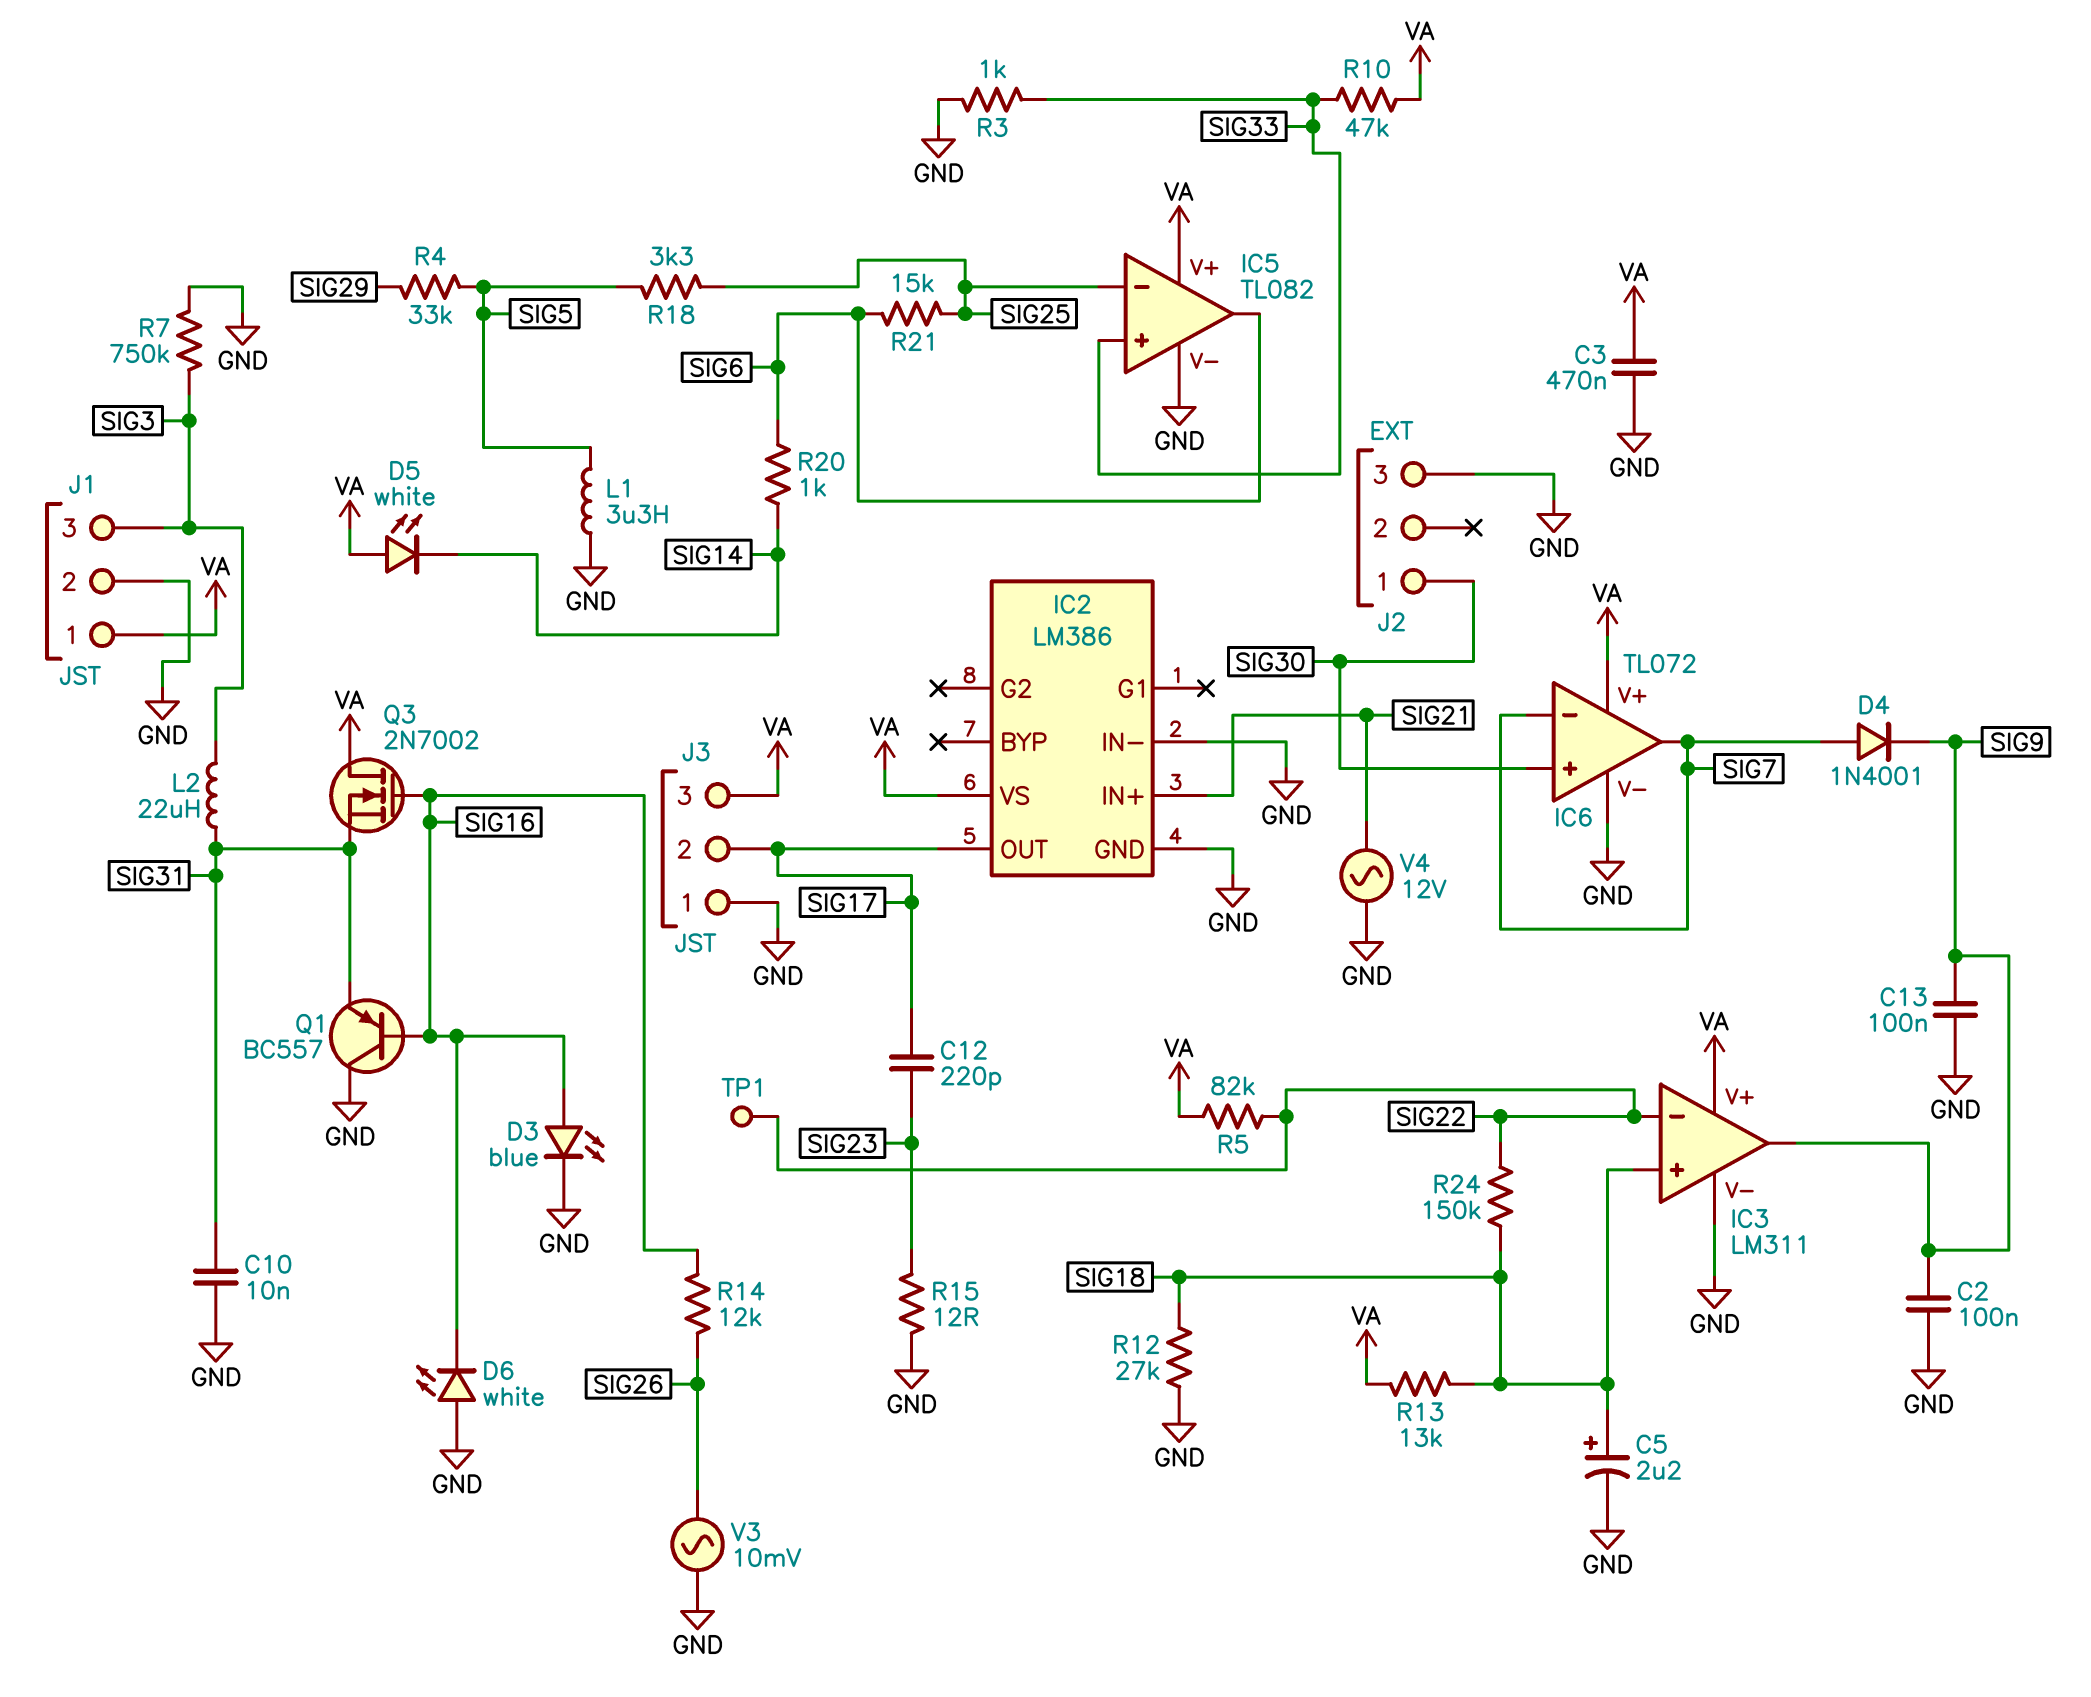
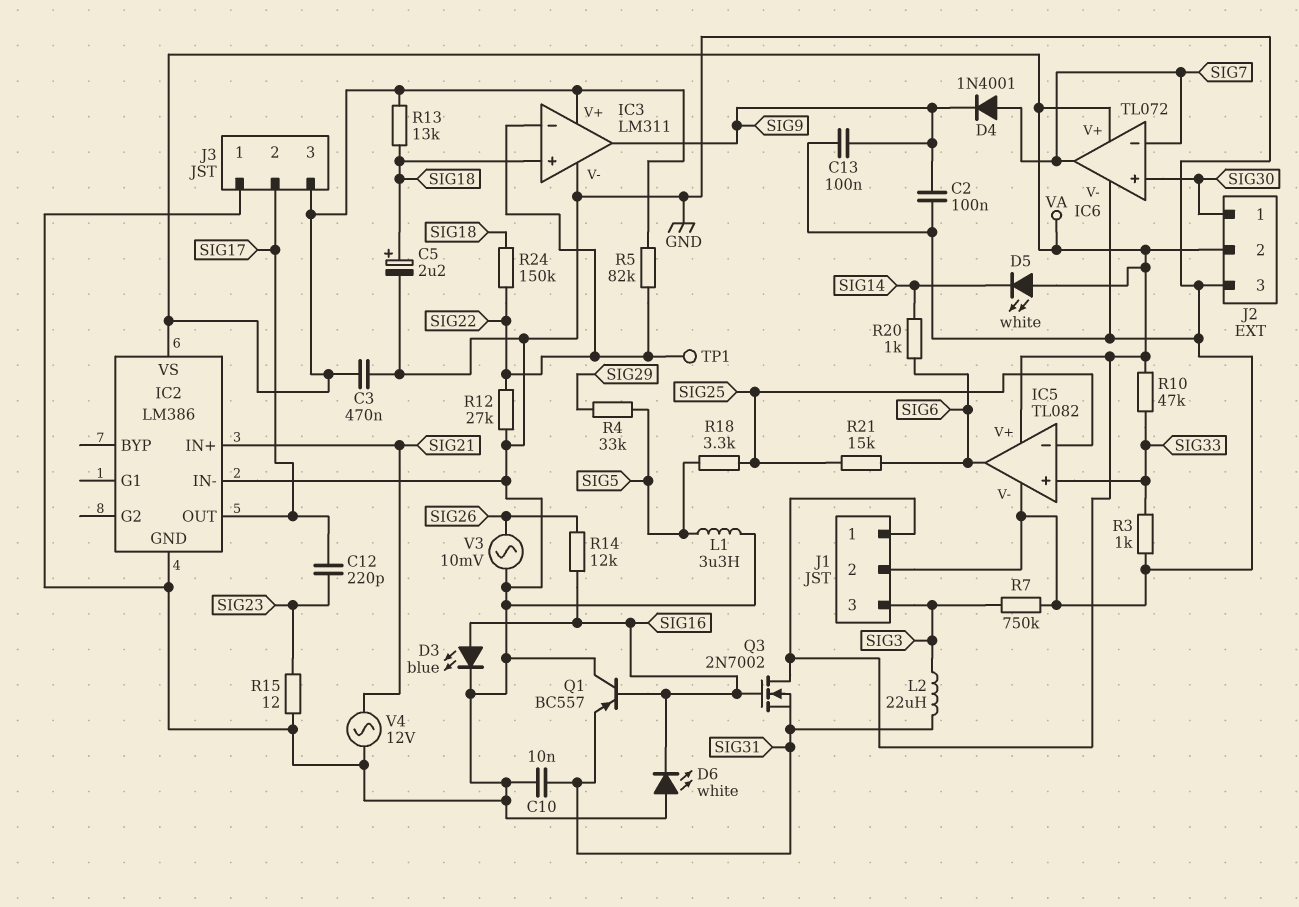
J2 pin 2: none -> VA
R12: 27k (GND, SIG18) -> 27k (GND, SIG22)

